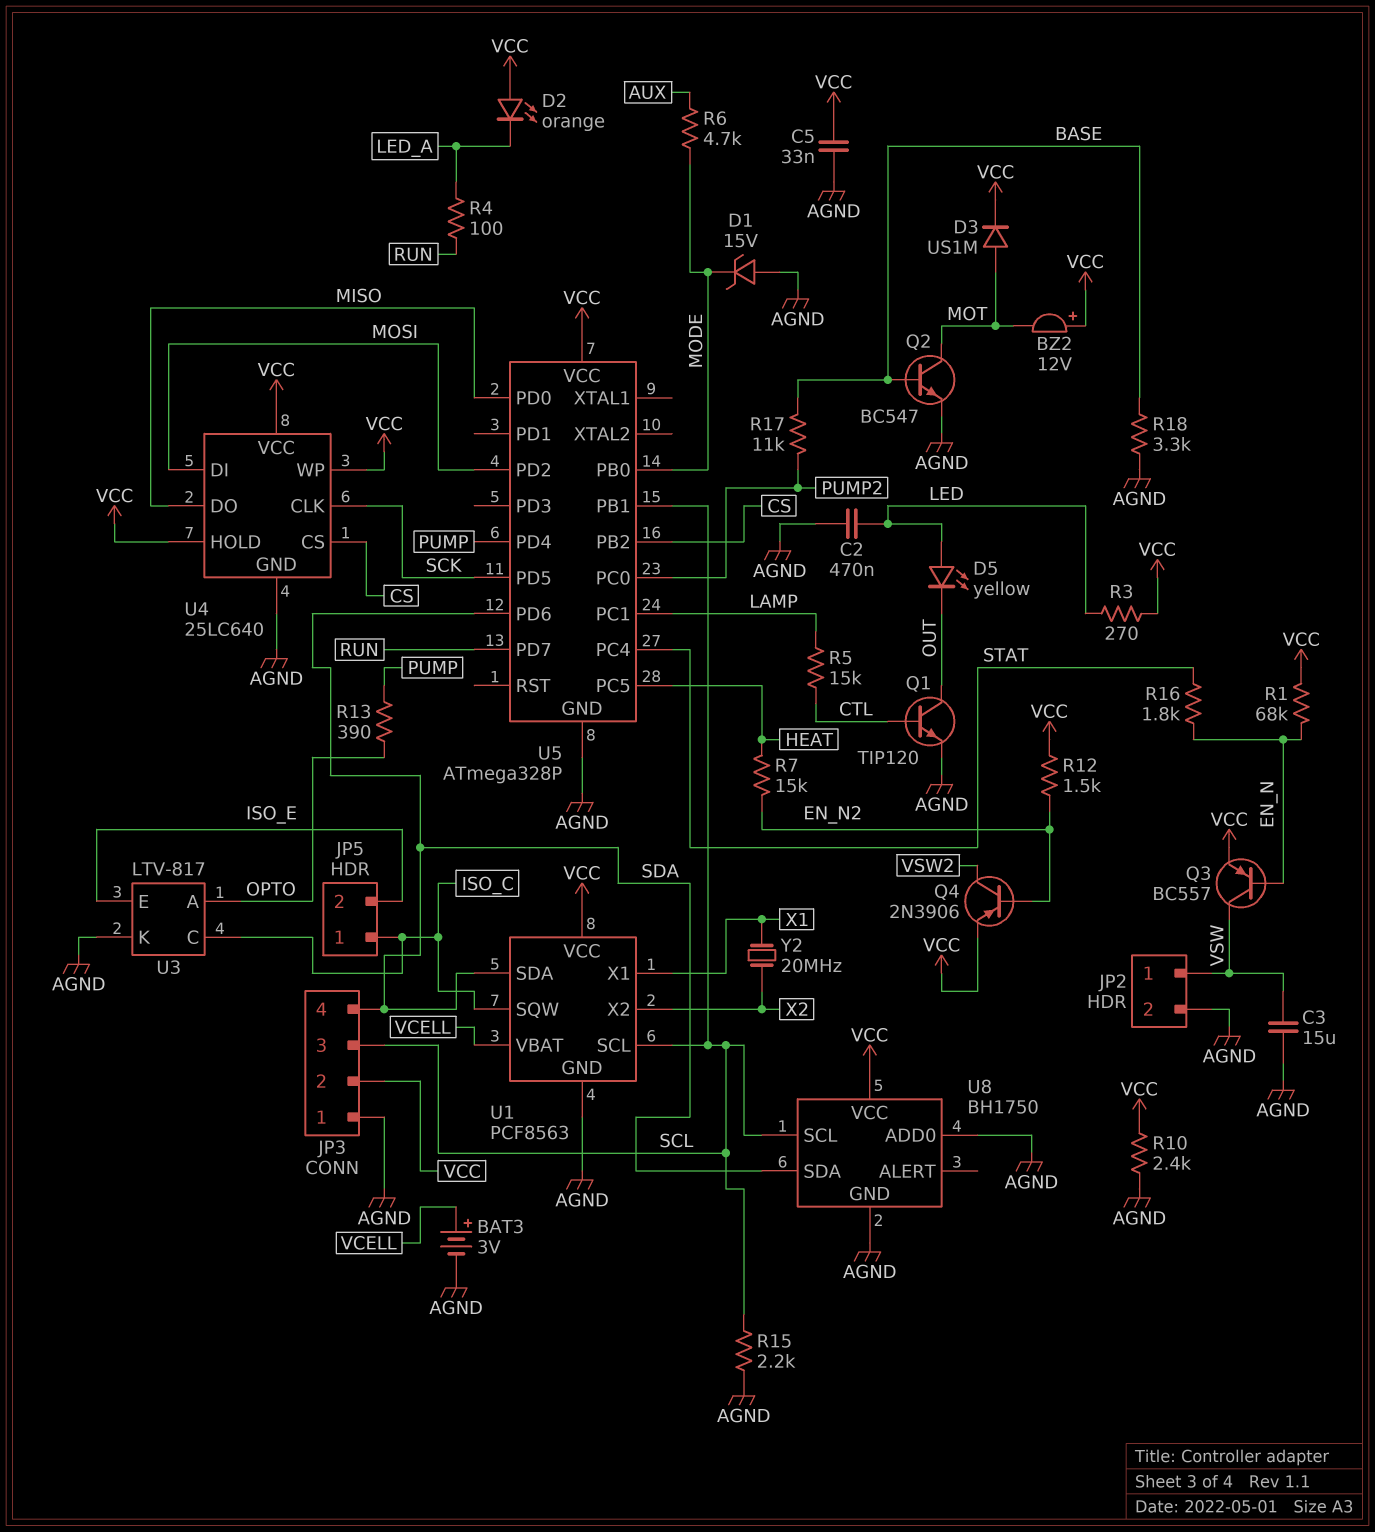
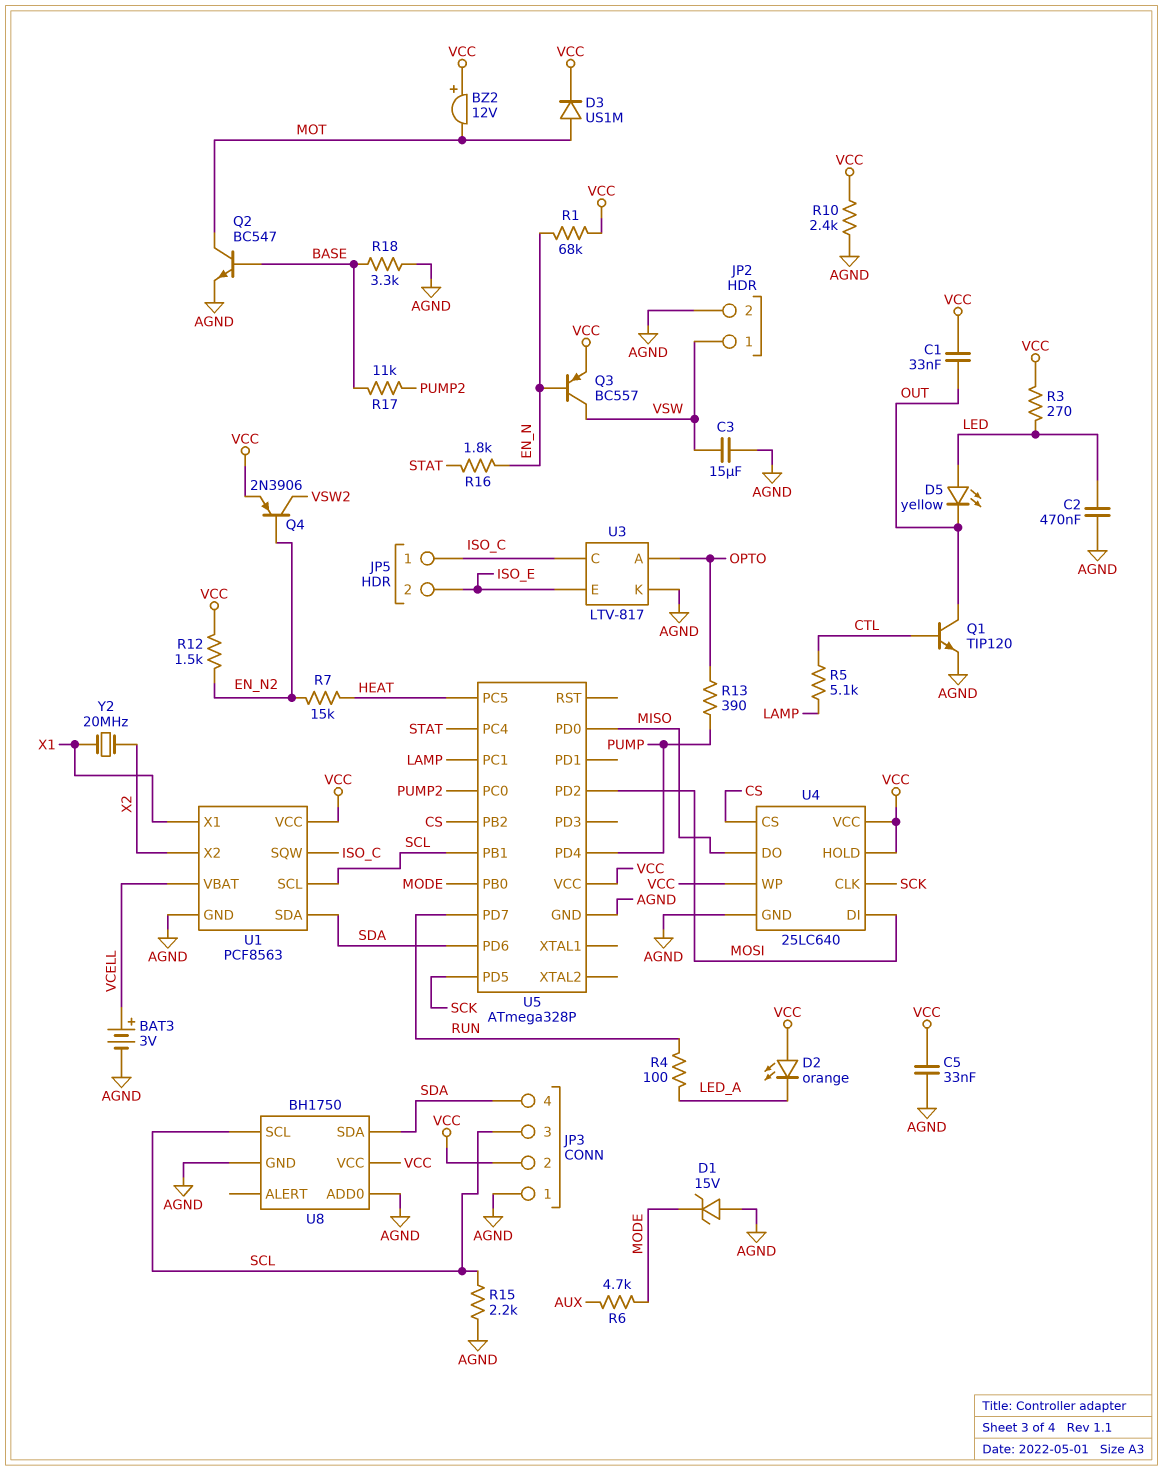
C1: none -> 33nF (OUT, VCC)
R5: 15k (CTL, LAMP) -> 5.1k (CTL, LAMP)

